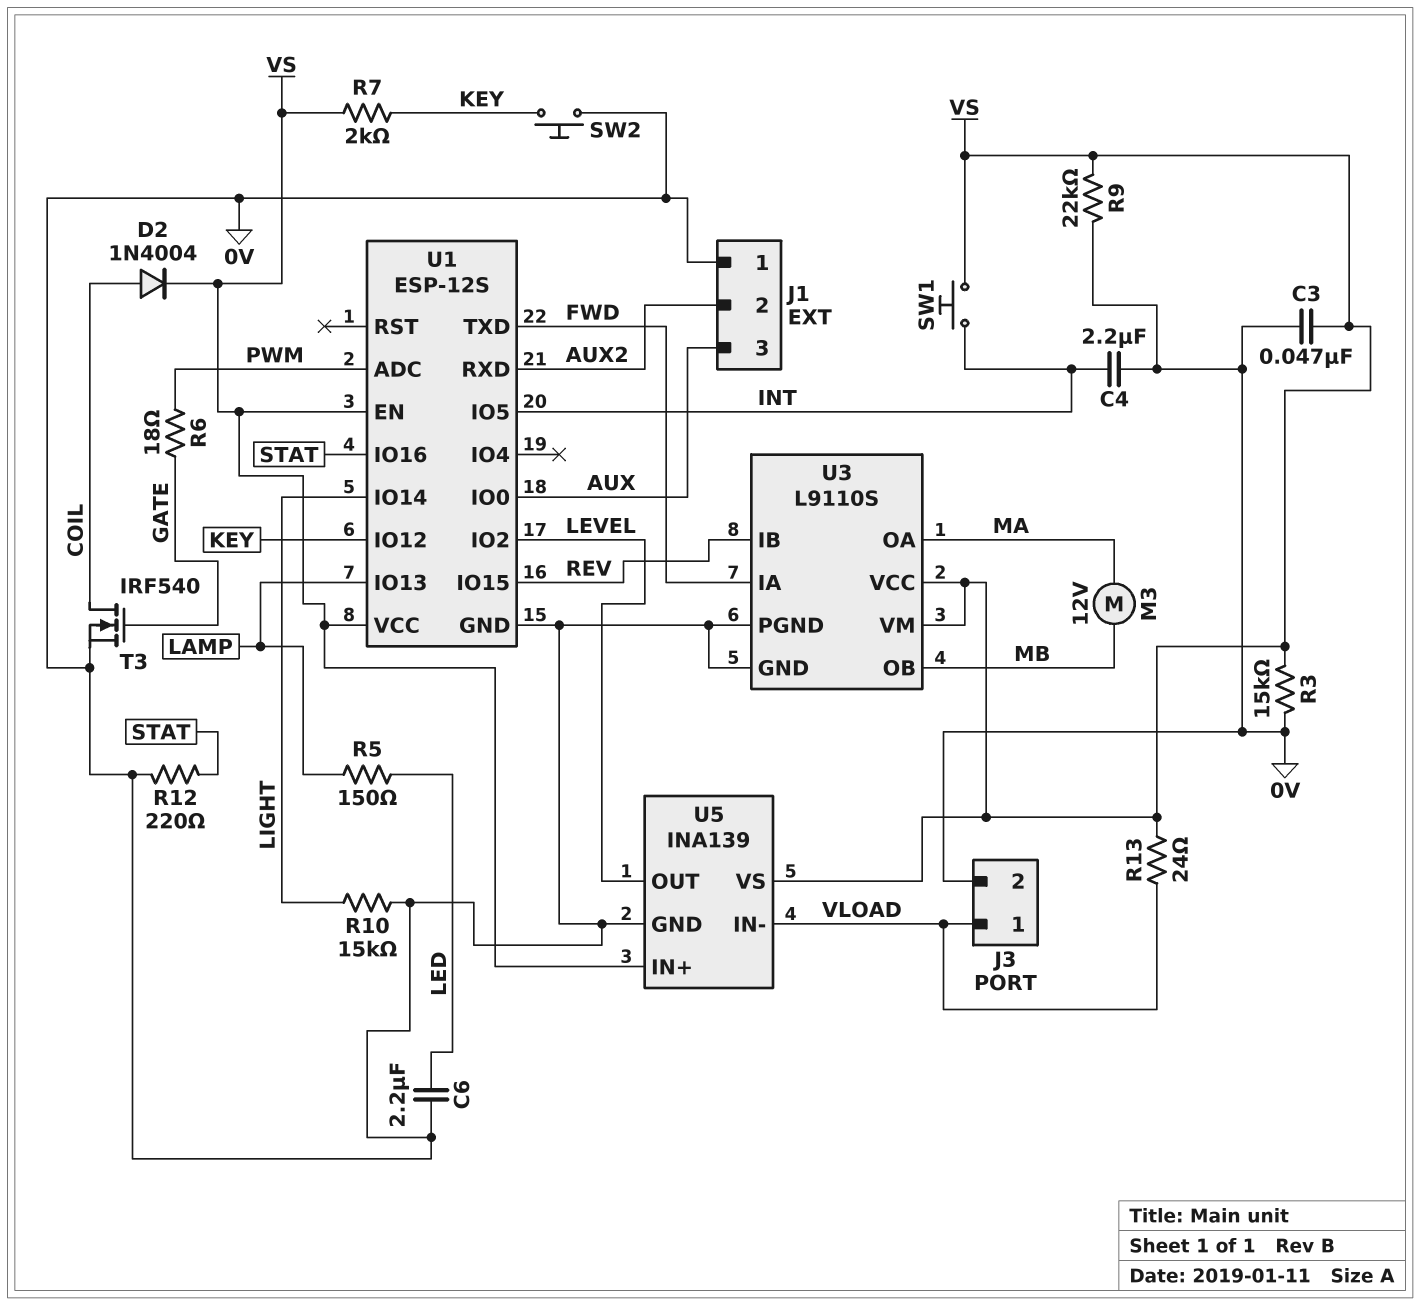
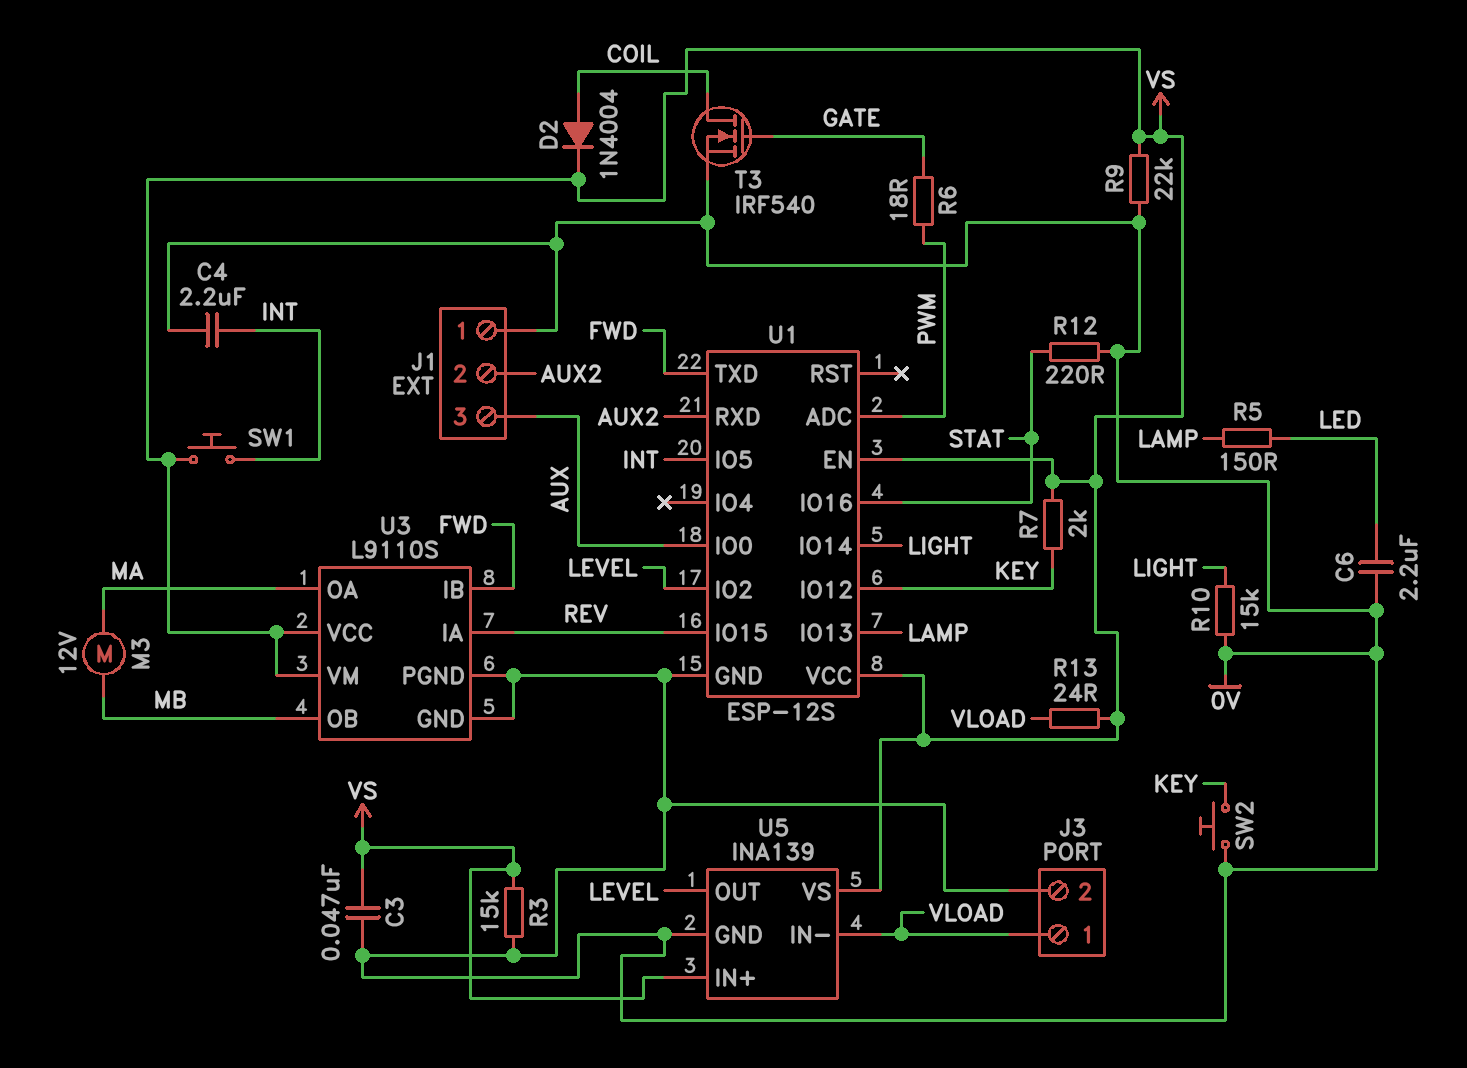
U3 pin IA: FWD -> REV
U3 pin IB: REV -> FWD

